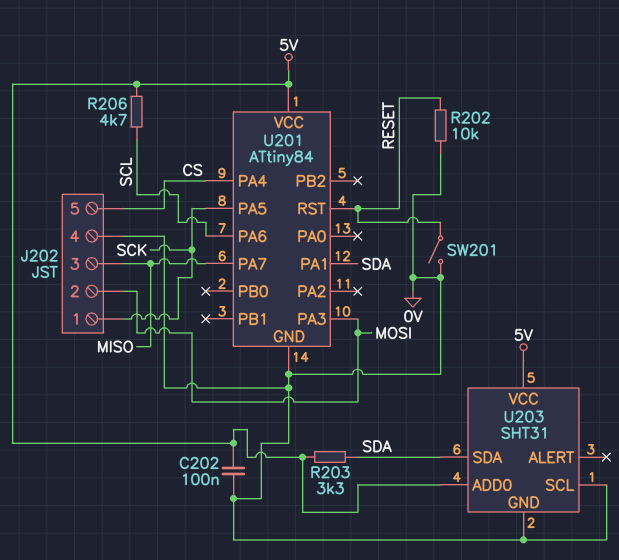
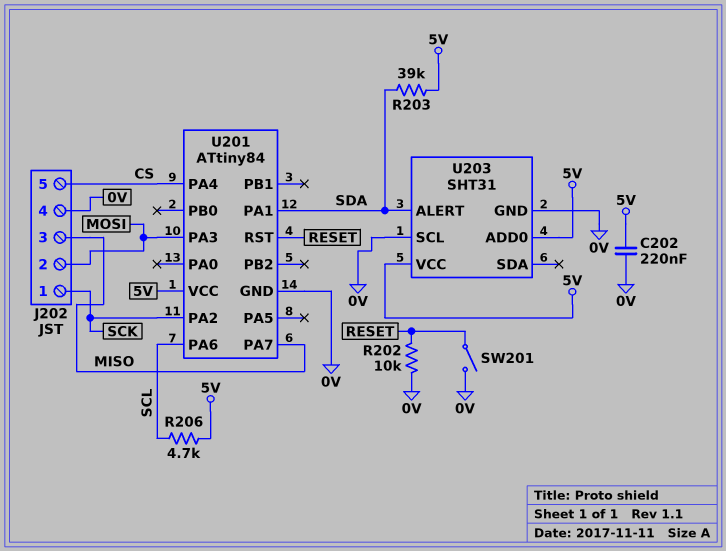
C202: 100nF (0V, 5V) -> 220nF (0V, 5V)
R203: 3.3k (5V, SDA) -> 39k (5V, SDA)
U201 pin PA2: none -> SCK
U201 pin PA5: SCK -> none
U203 pin ALERT: none -> SDA
U203 pin SDA: SDA -> none

